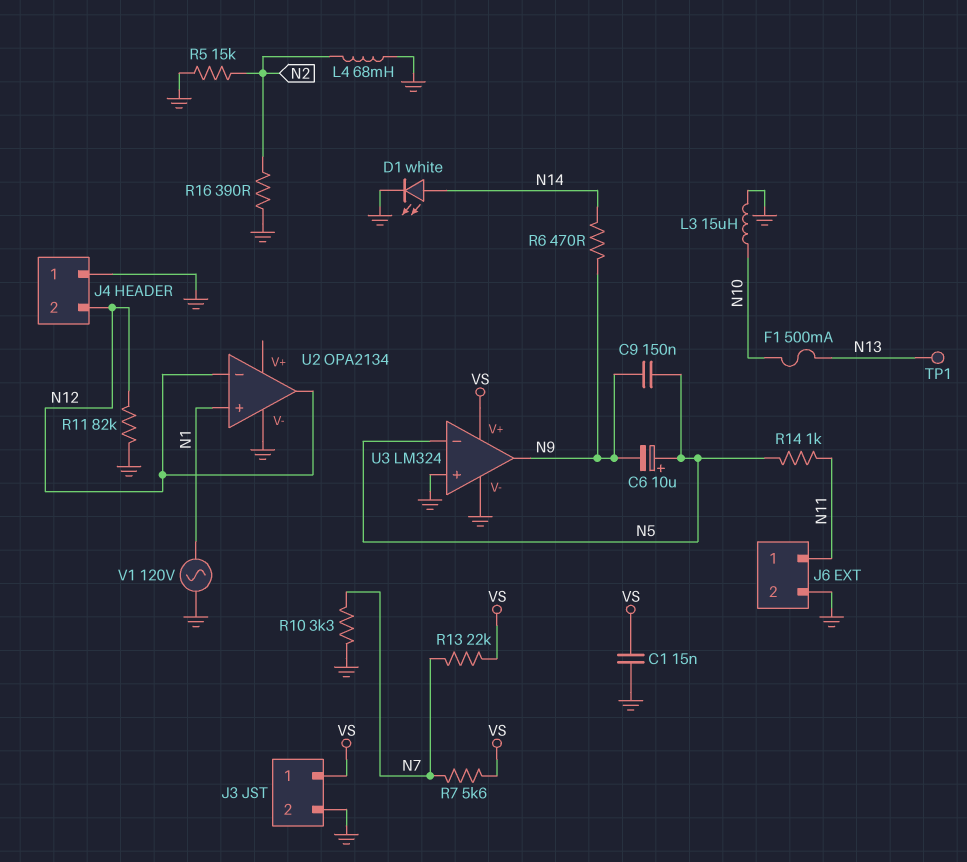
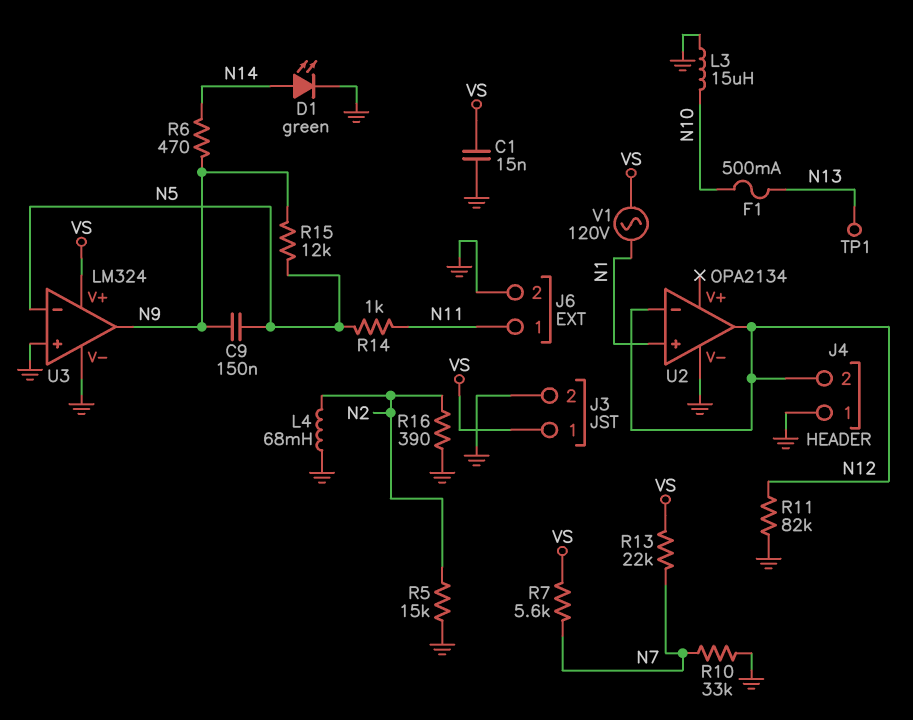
C6: 10uF (plus N5, minus N9) -> none
D1: LED white (A N14, K GND) -> LED green (A N14, K GND)
R10: 3.3k (GND, N7) -> 33k (GND, N7)
R15: none -> 12k (N5, N9)
V1: AC 120V (GND, N1) -> AC 120V (N1, VS)

